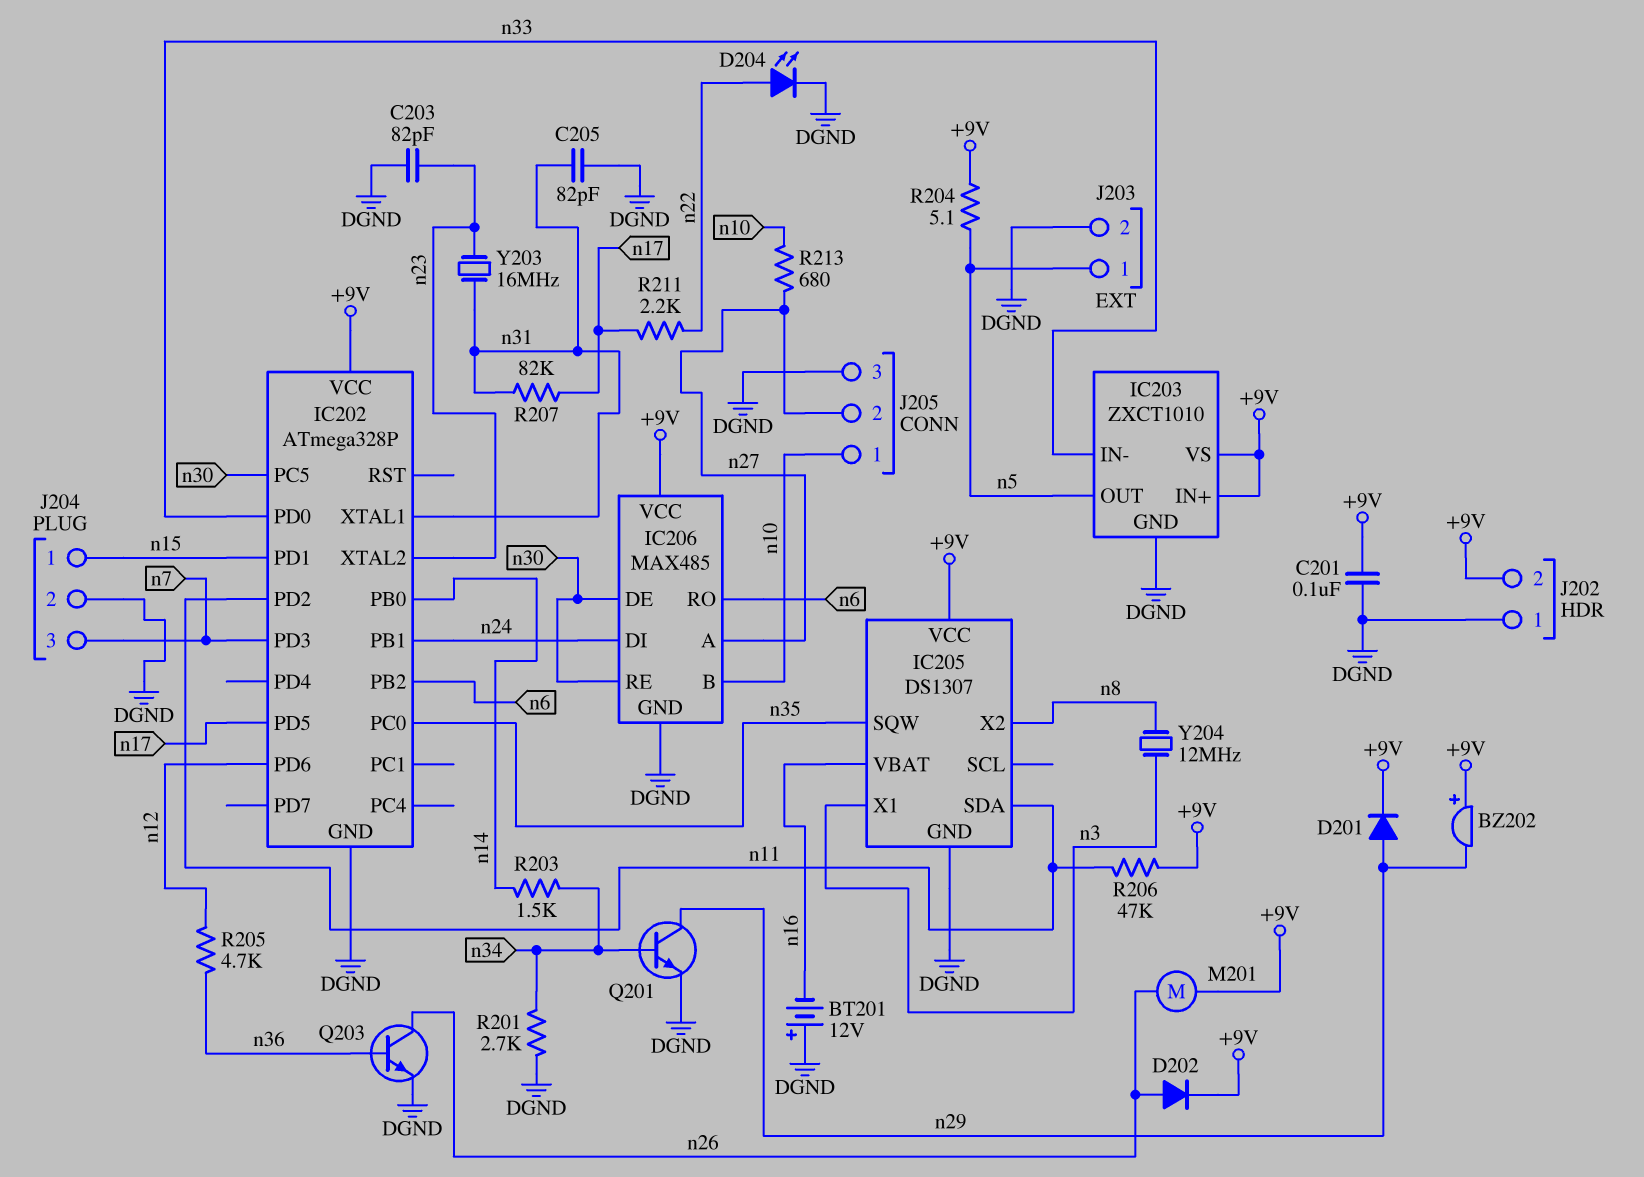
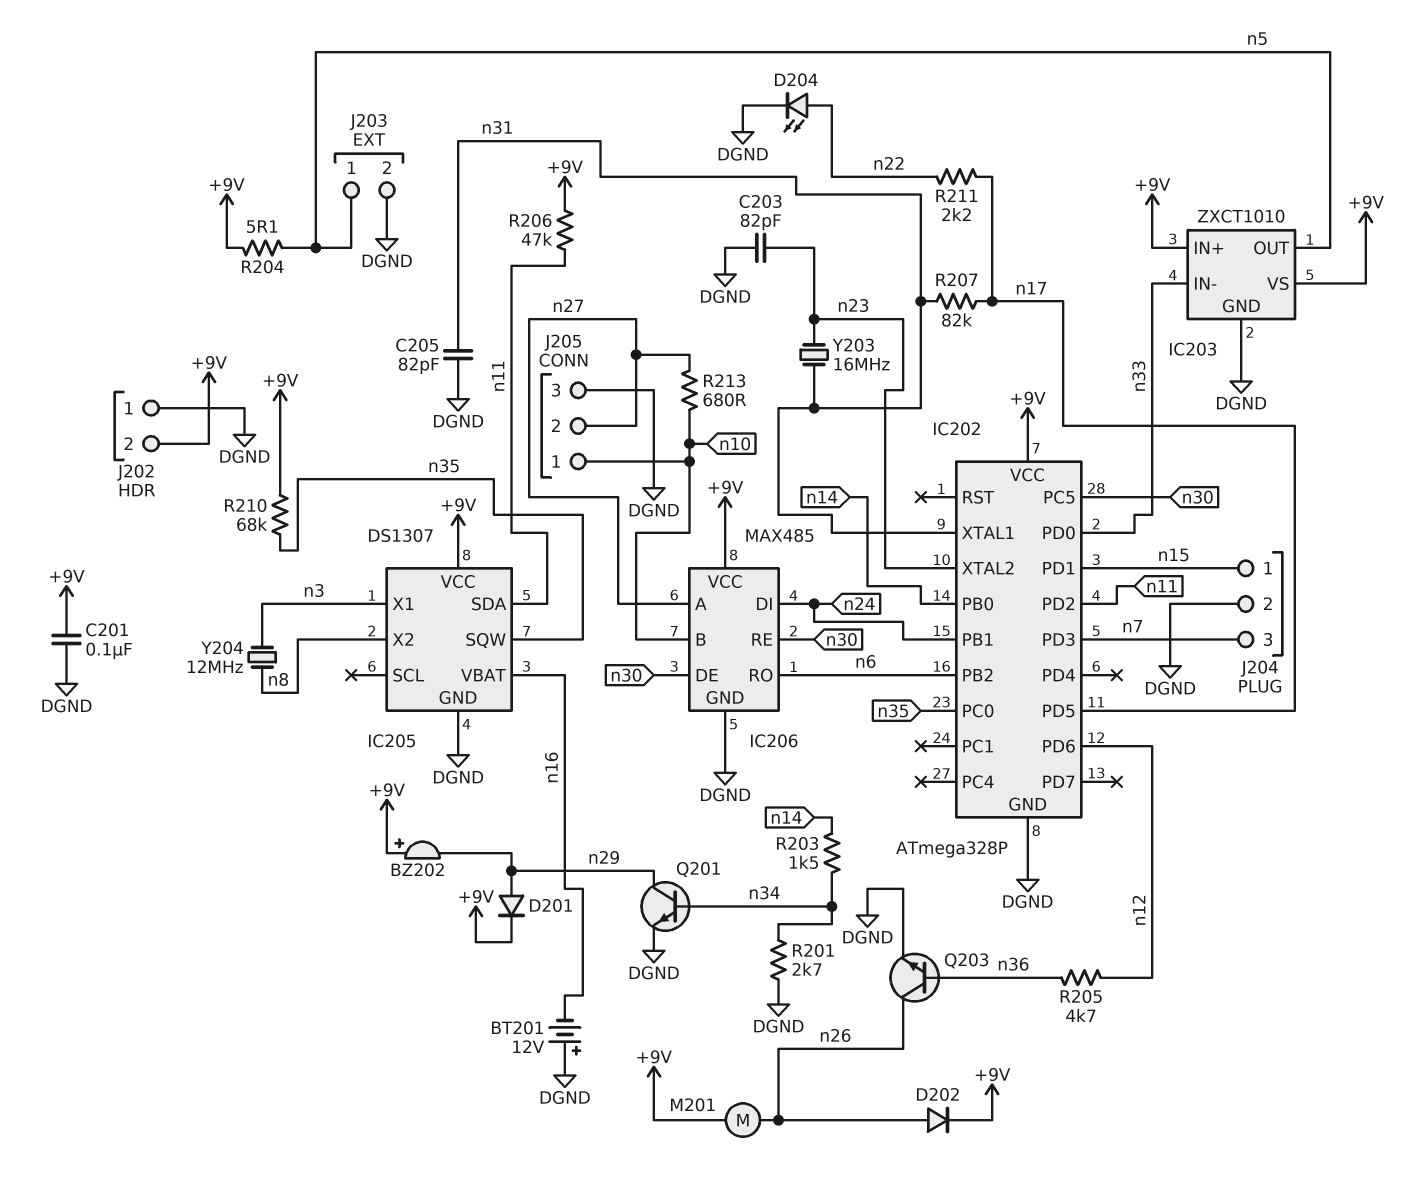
R210: none -> 68k (+9V, n35)

